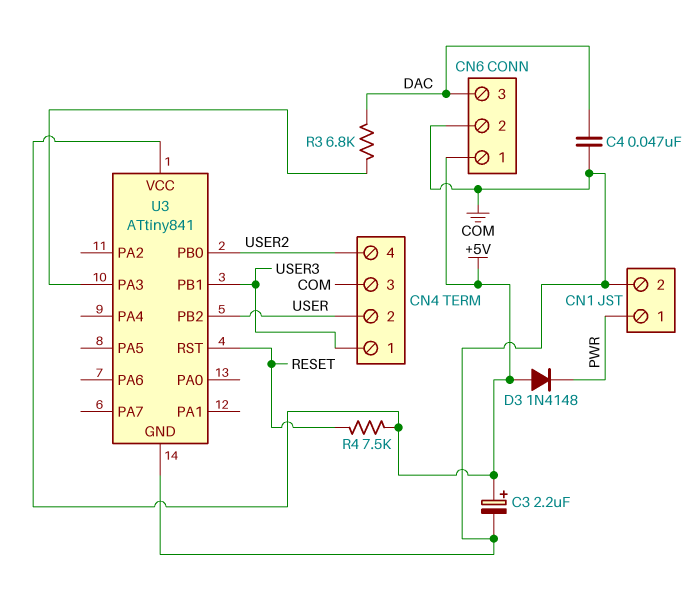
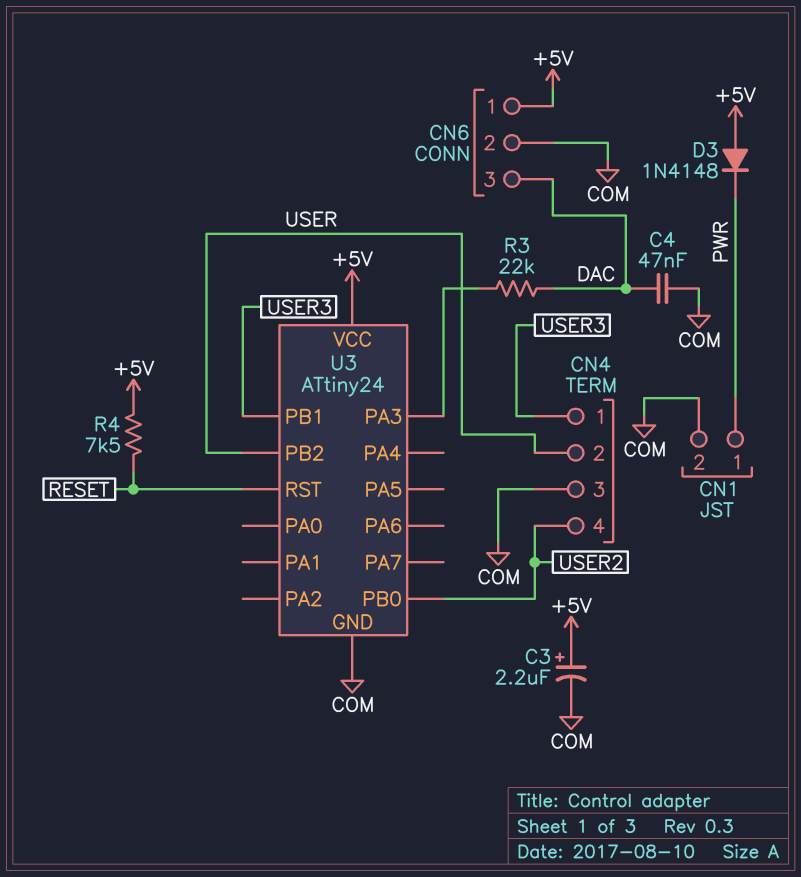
R3: 6.8k (DAC, U3/PA3) -> 22k (DAC, U3/PA3)
U3: ATtiny841 -> ATtiny24

